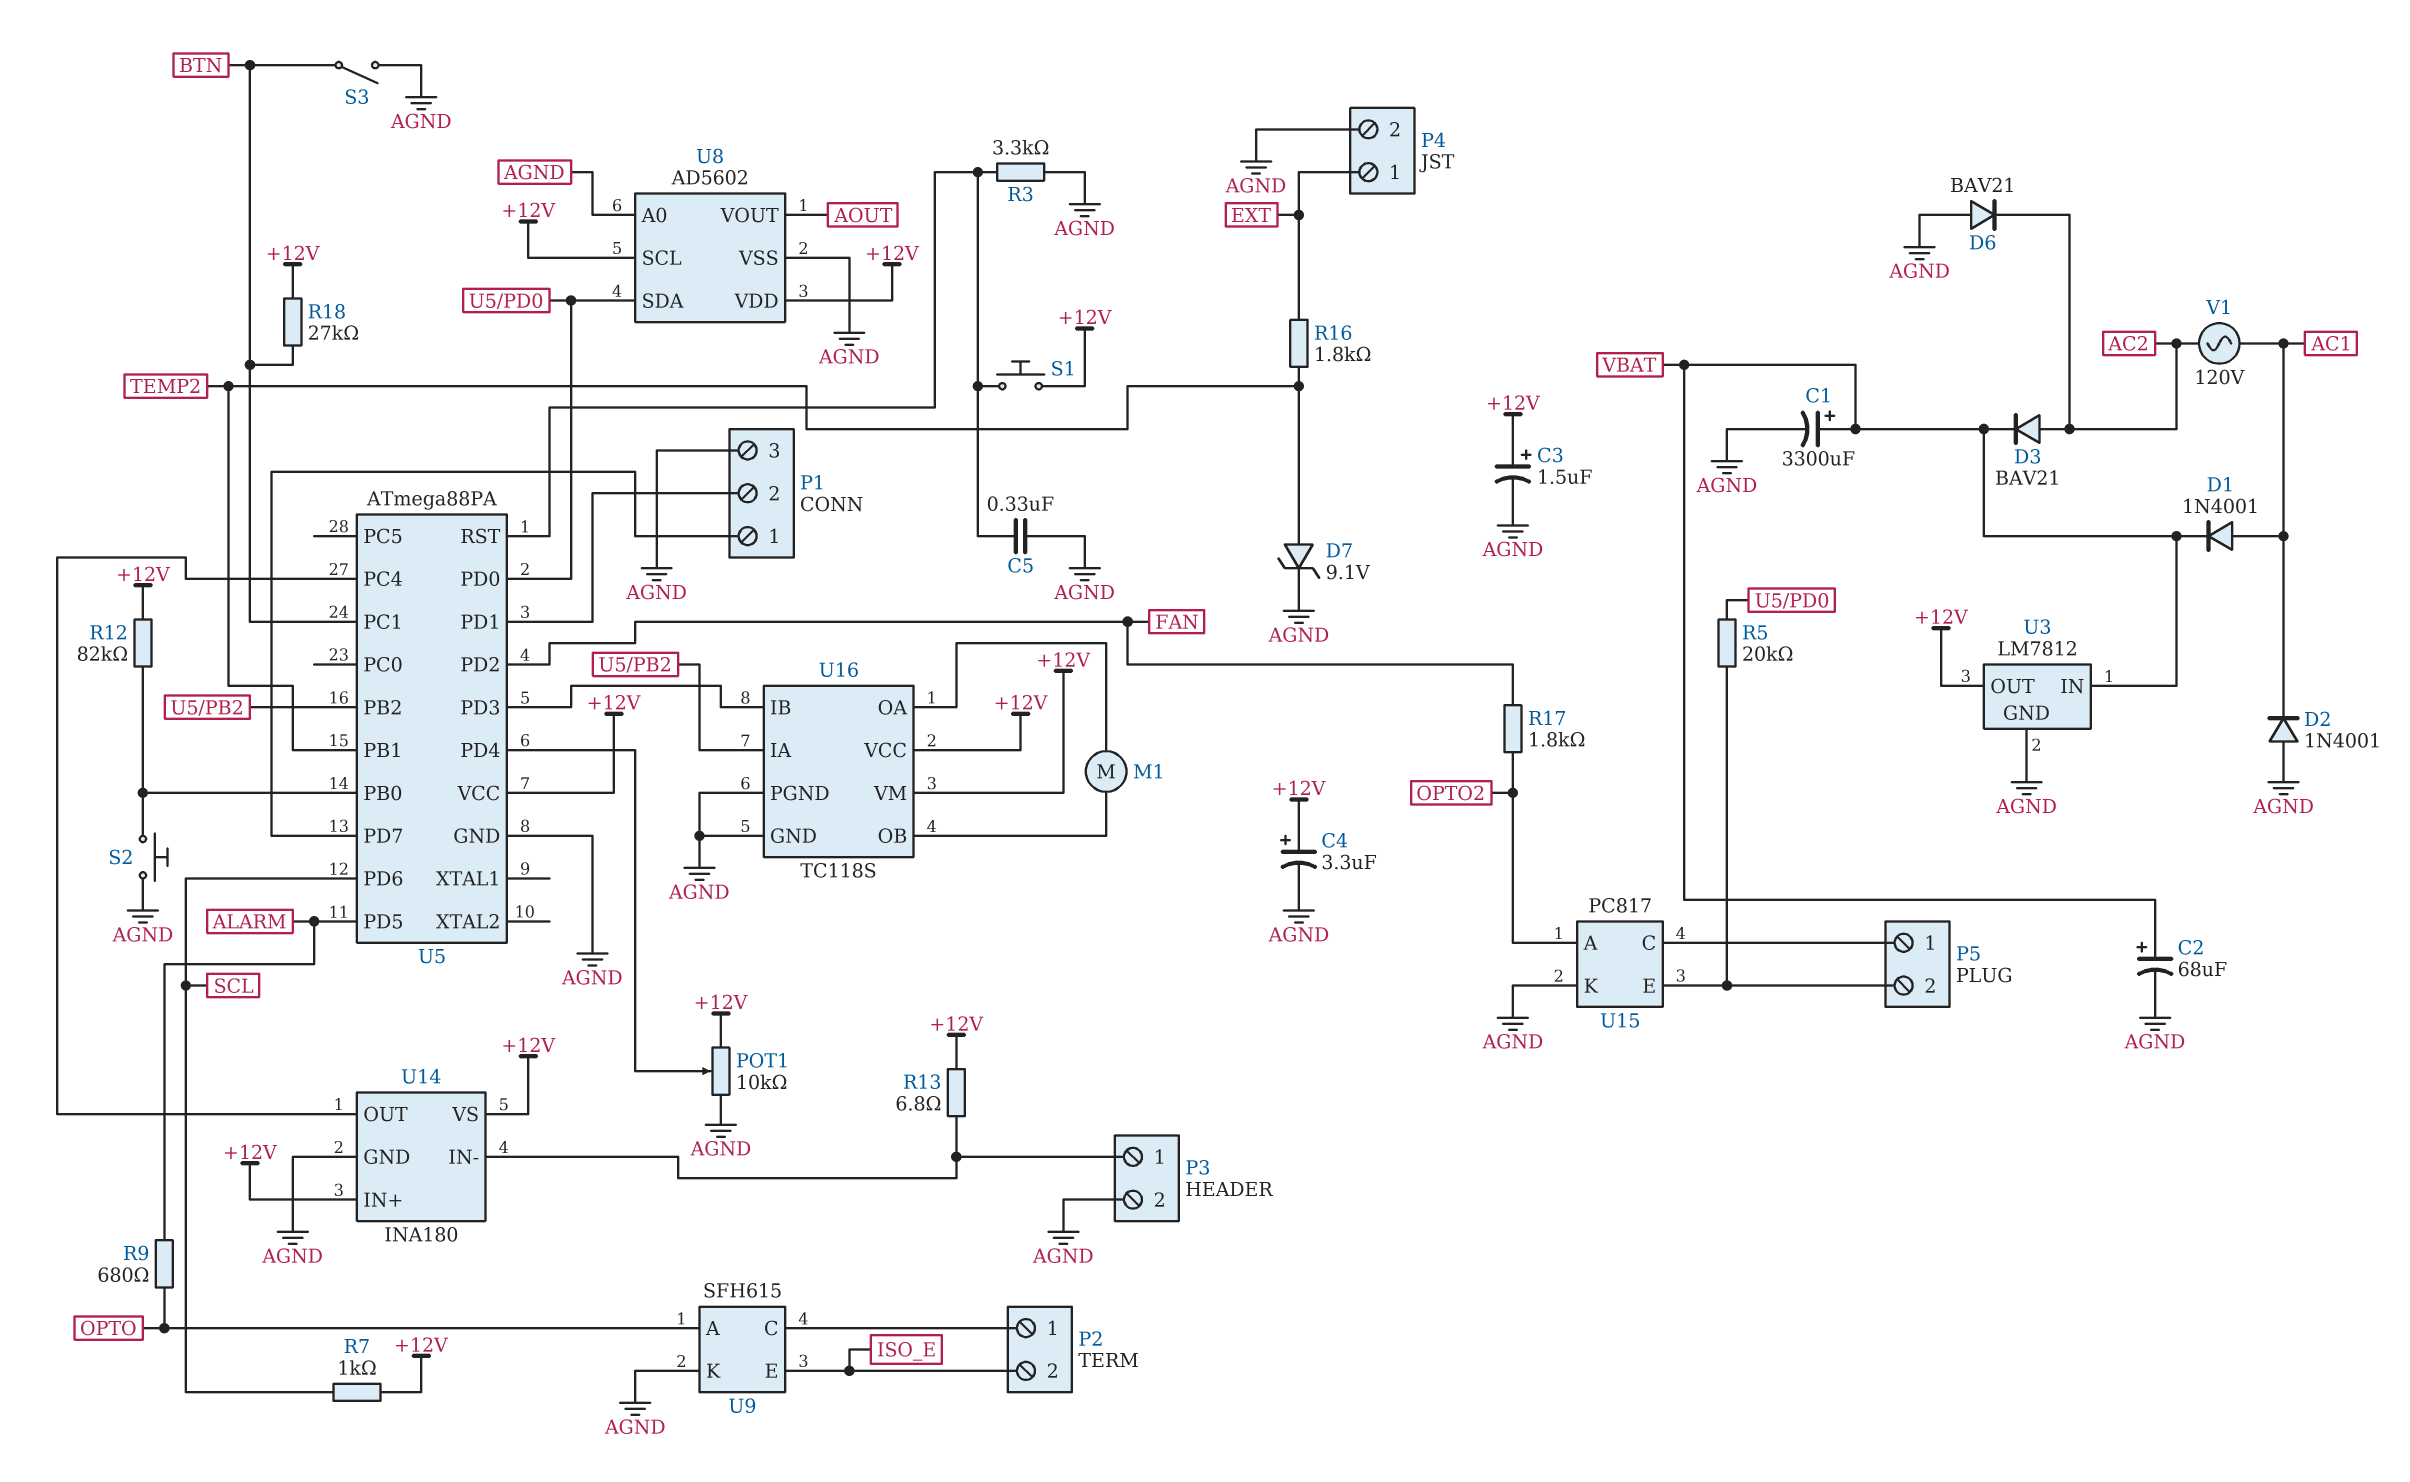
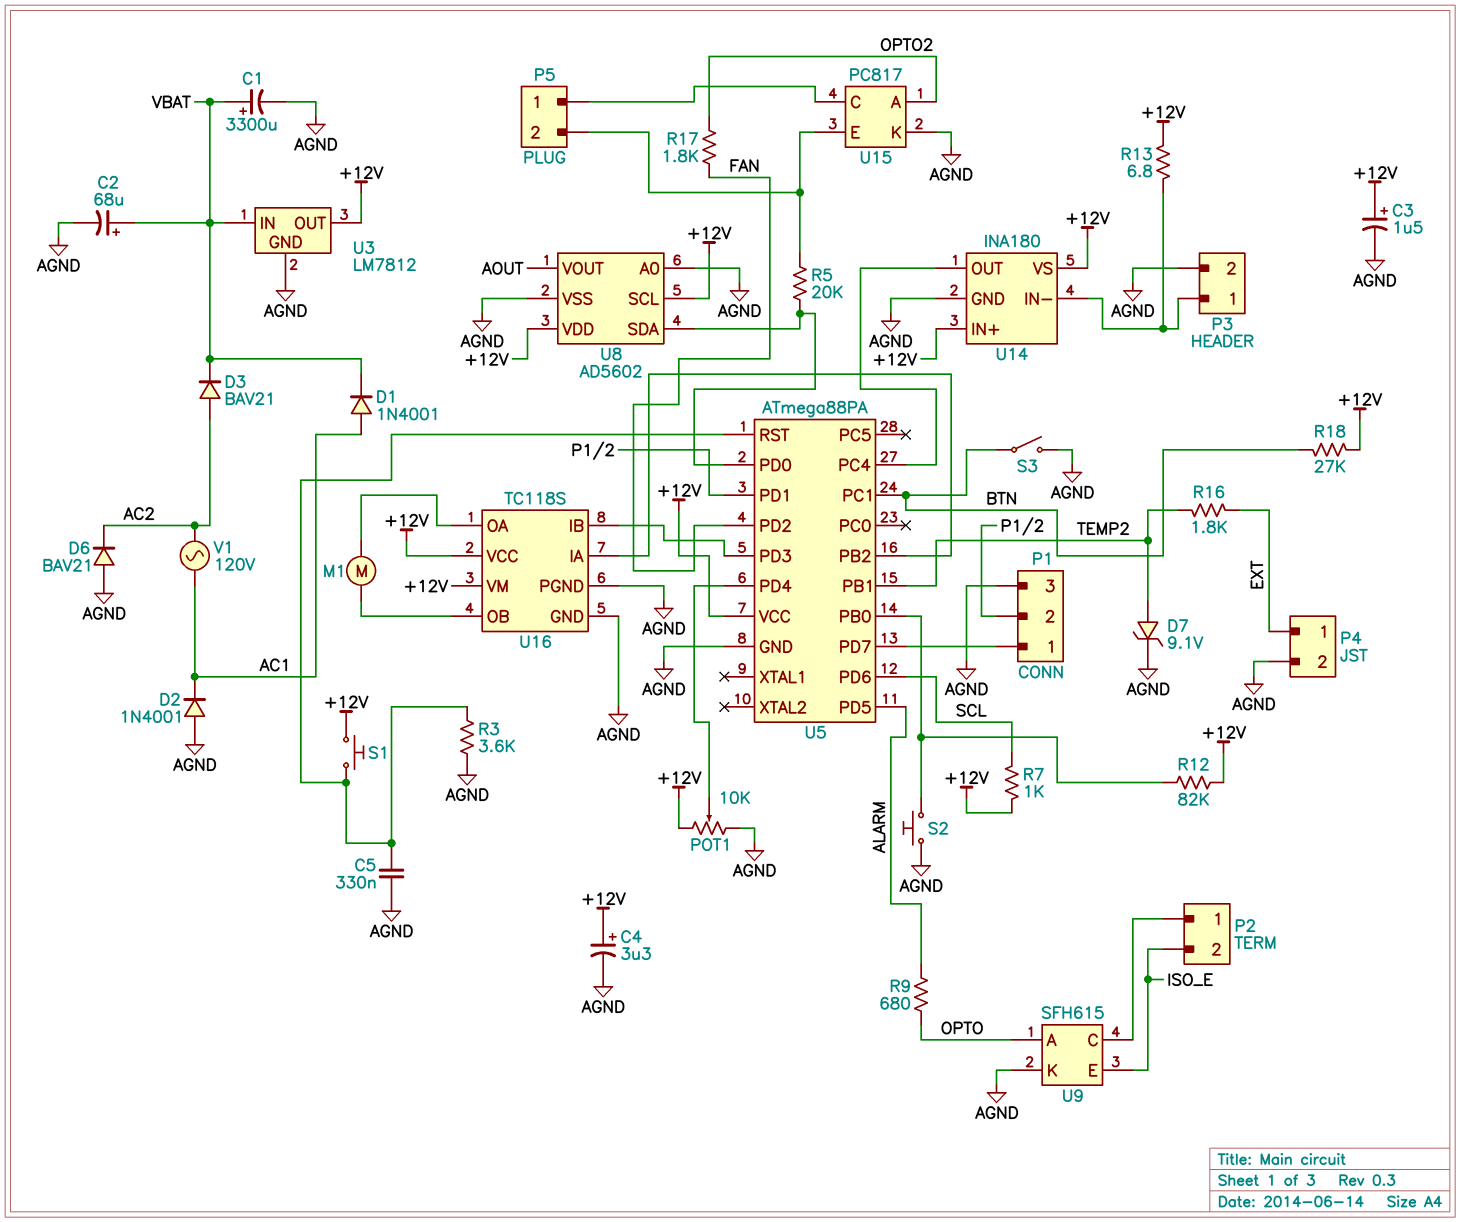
R3: 3.3k (AGND, U5/RST) -> 3.6k (AGND, U5/RST)

